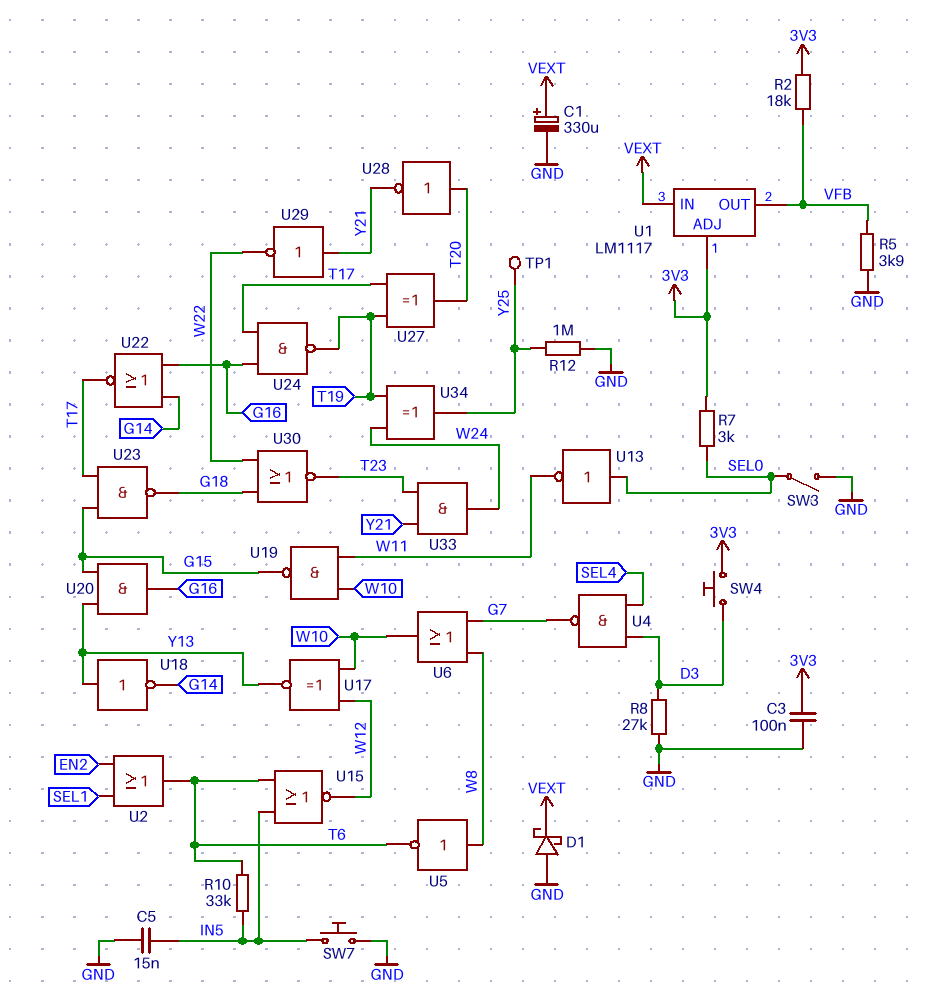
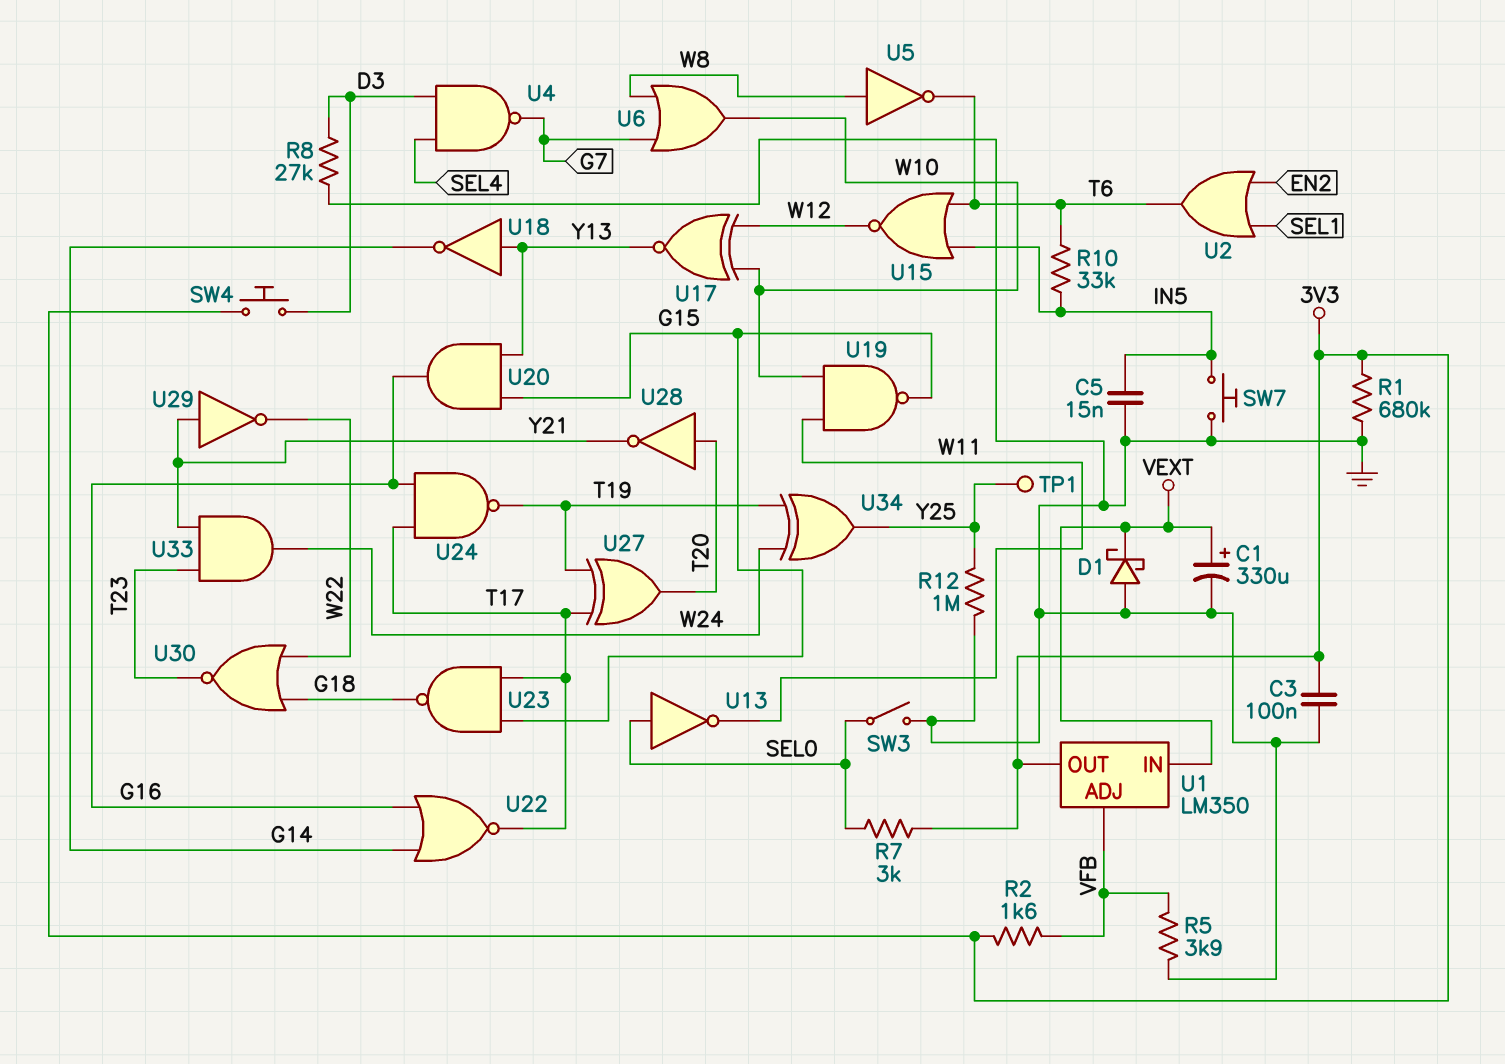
R1: none -> 680k (3V3, GND)
R2: 18k (3V3, VFB) -> 1.6k (3V3, VFB)
U1: LM1117 -> LM350
U1 pin ADJ: 3V3 -> VFB
U1 pin OUT: VFB -> 3V3

